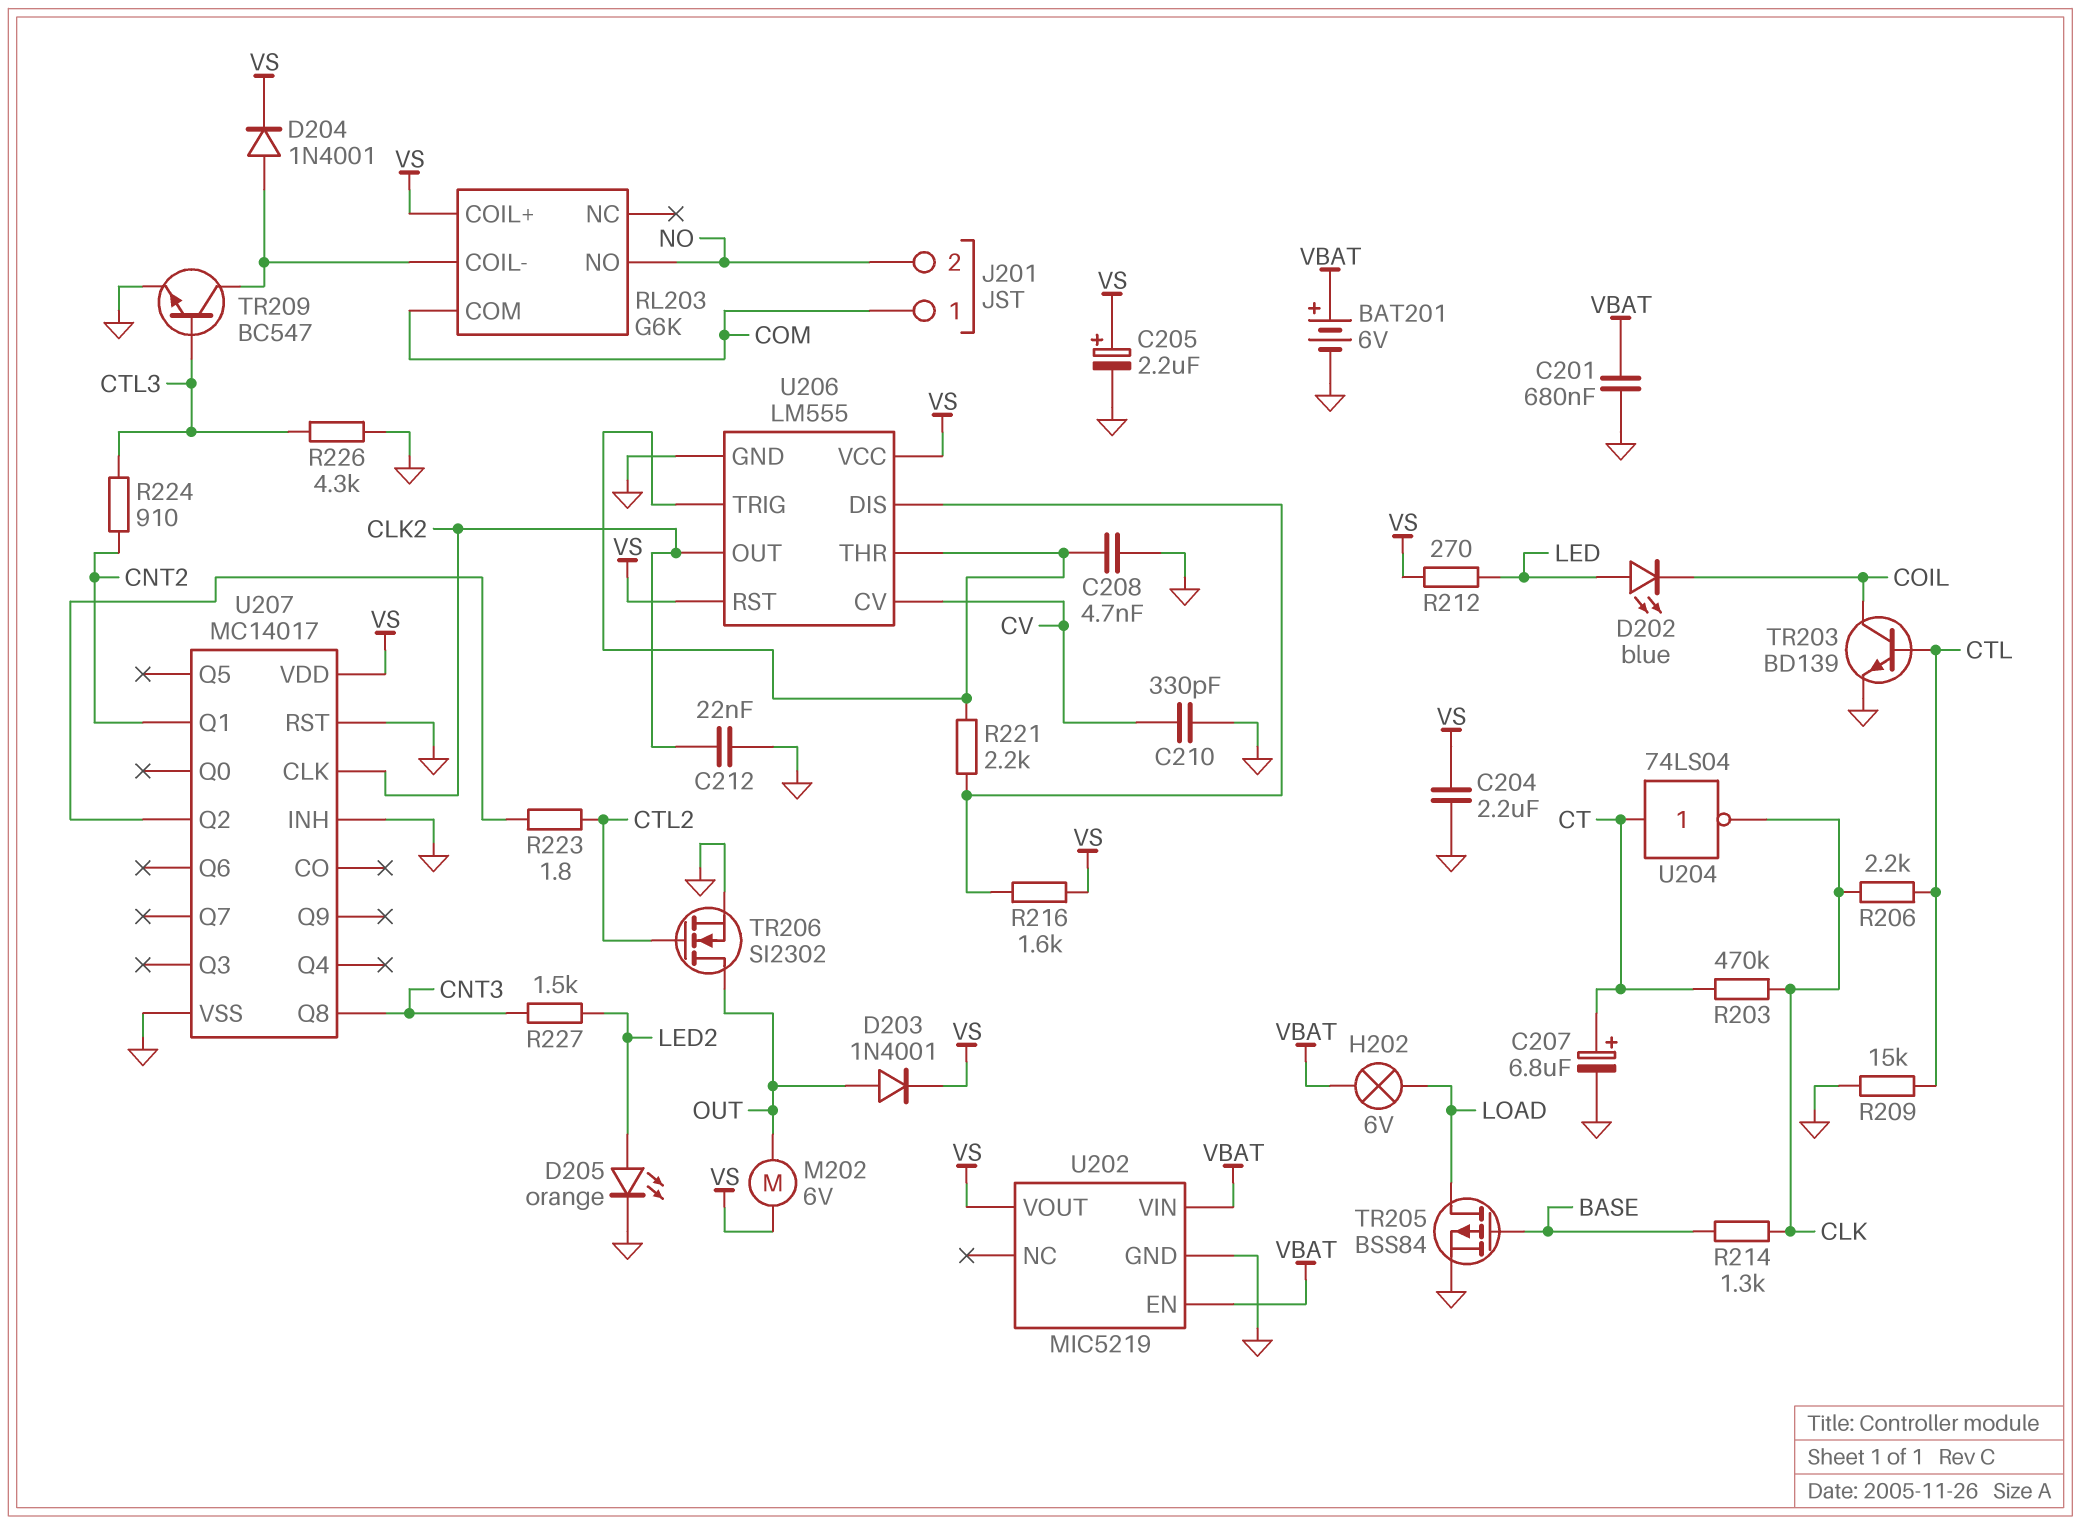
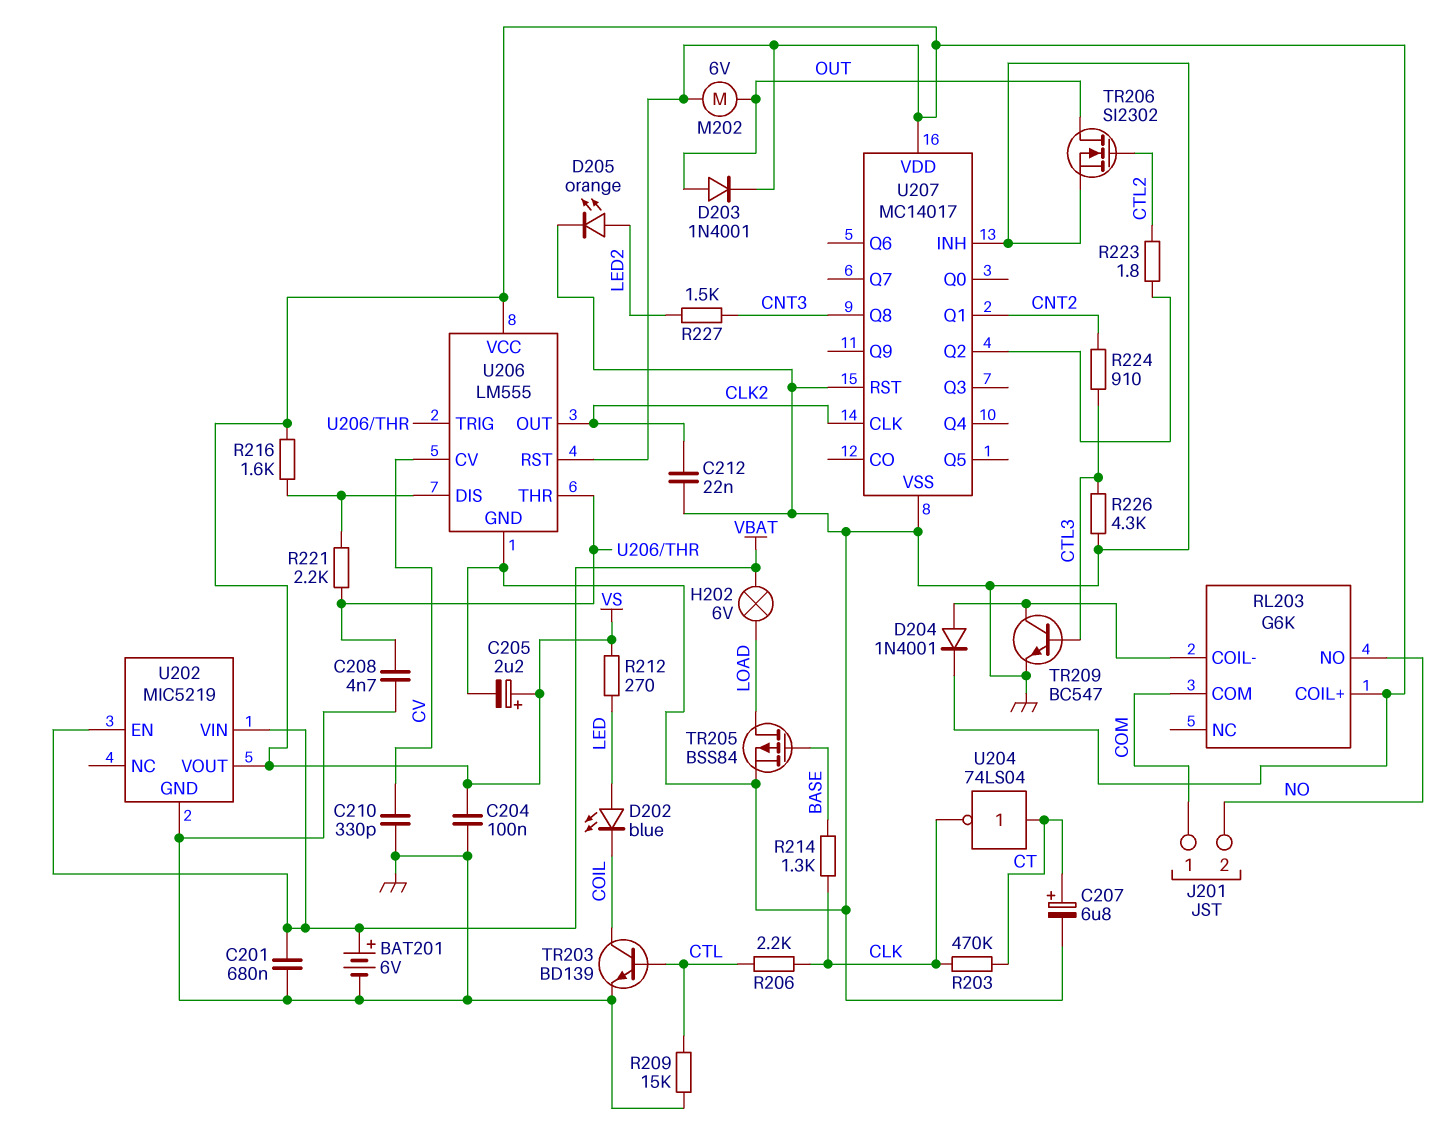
C204: 2.2uF (GND, VS) -> 100nF (GND, VS)

